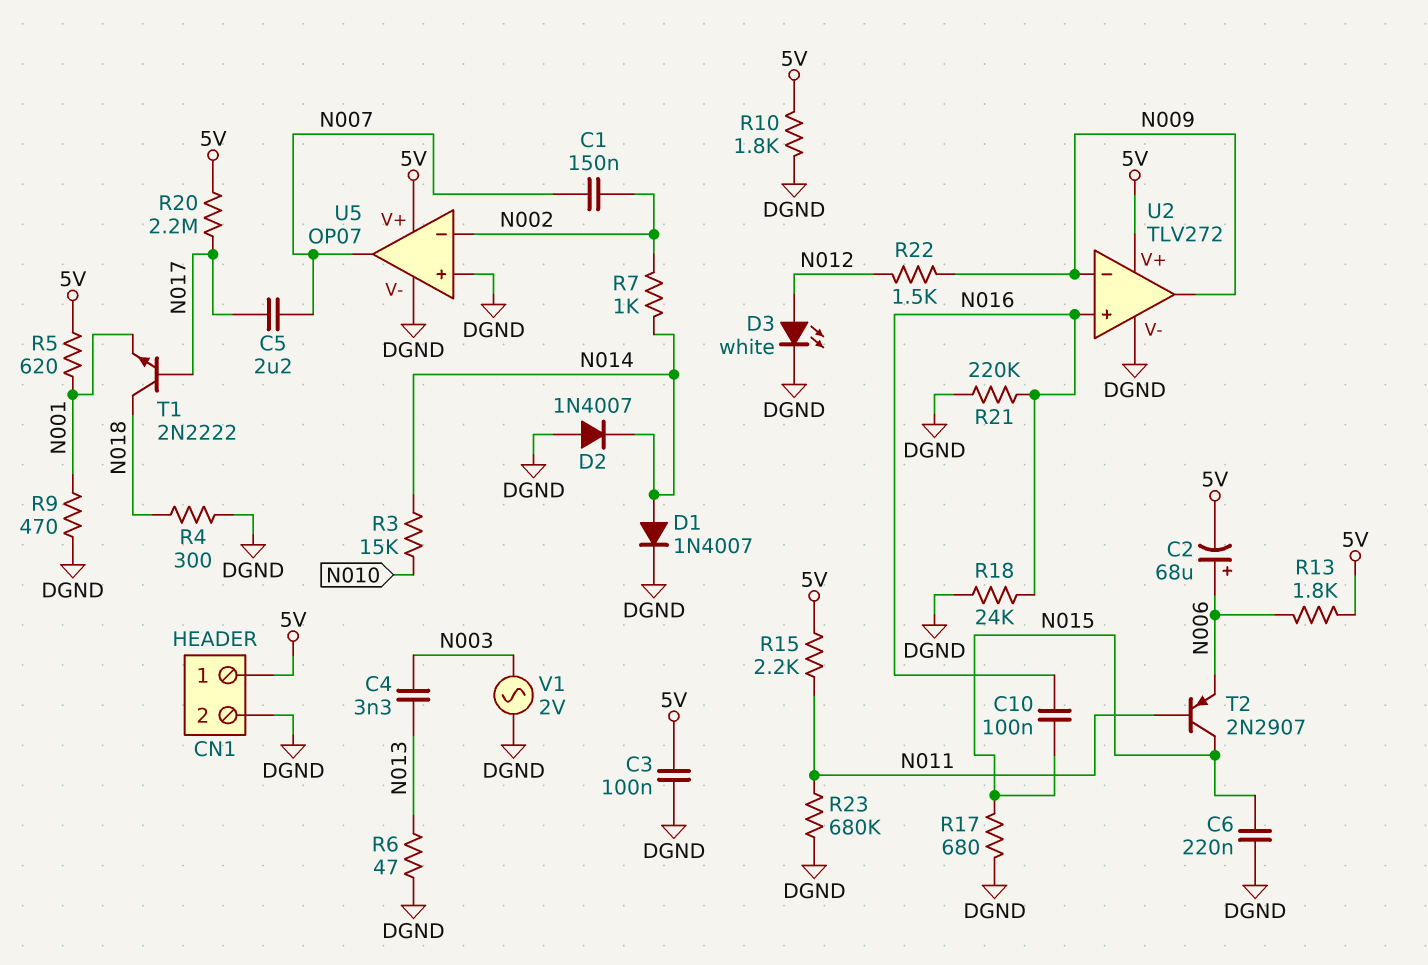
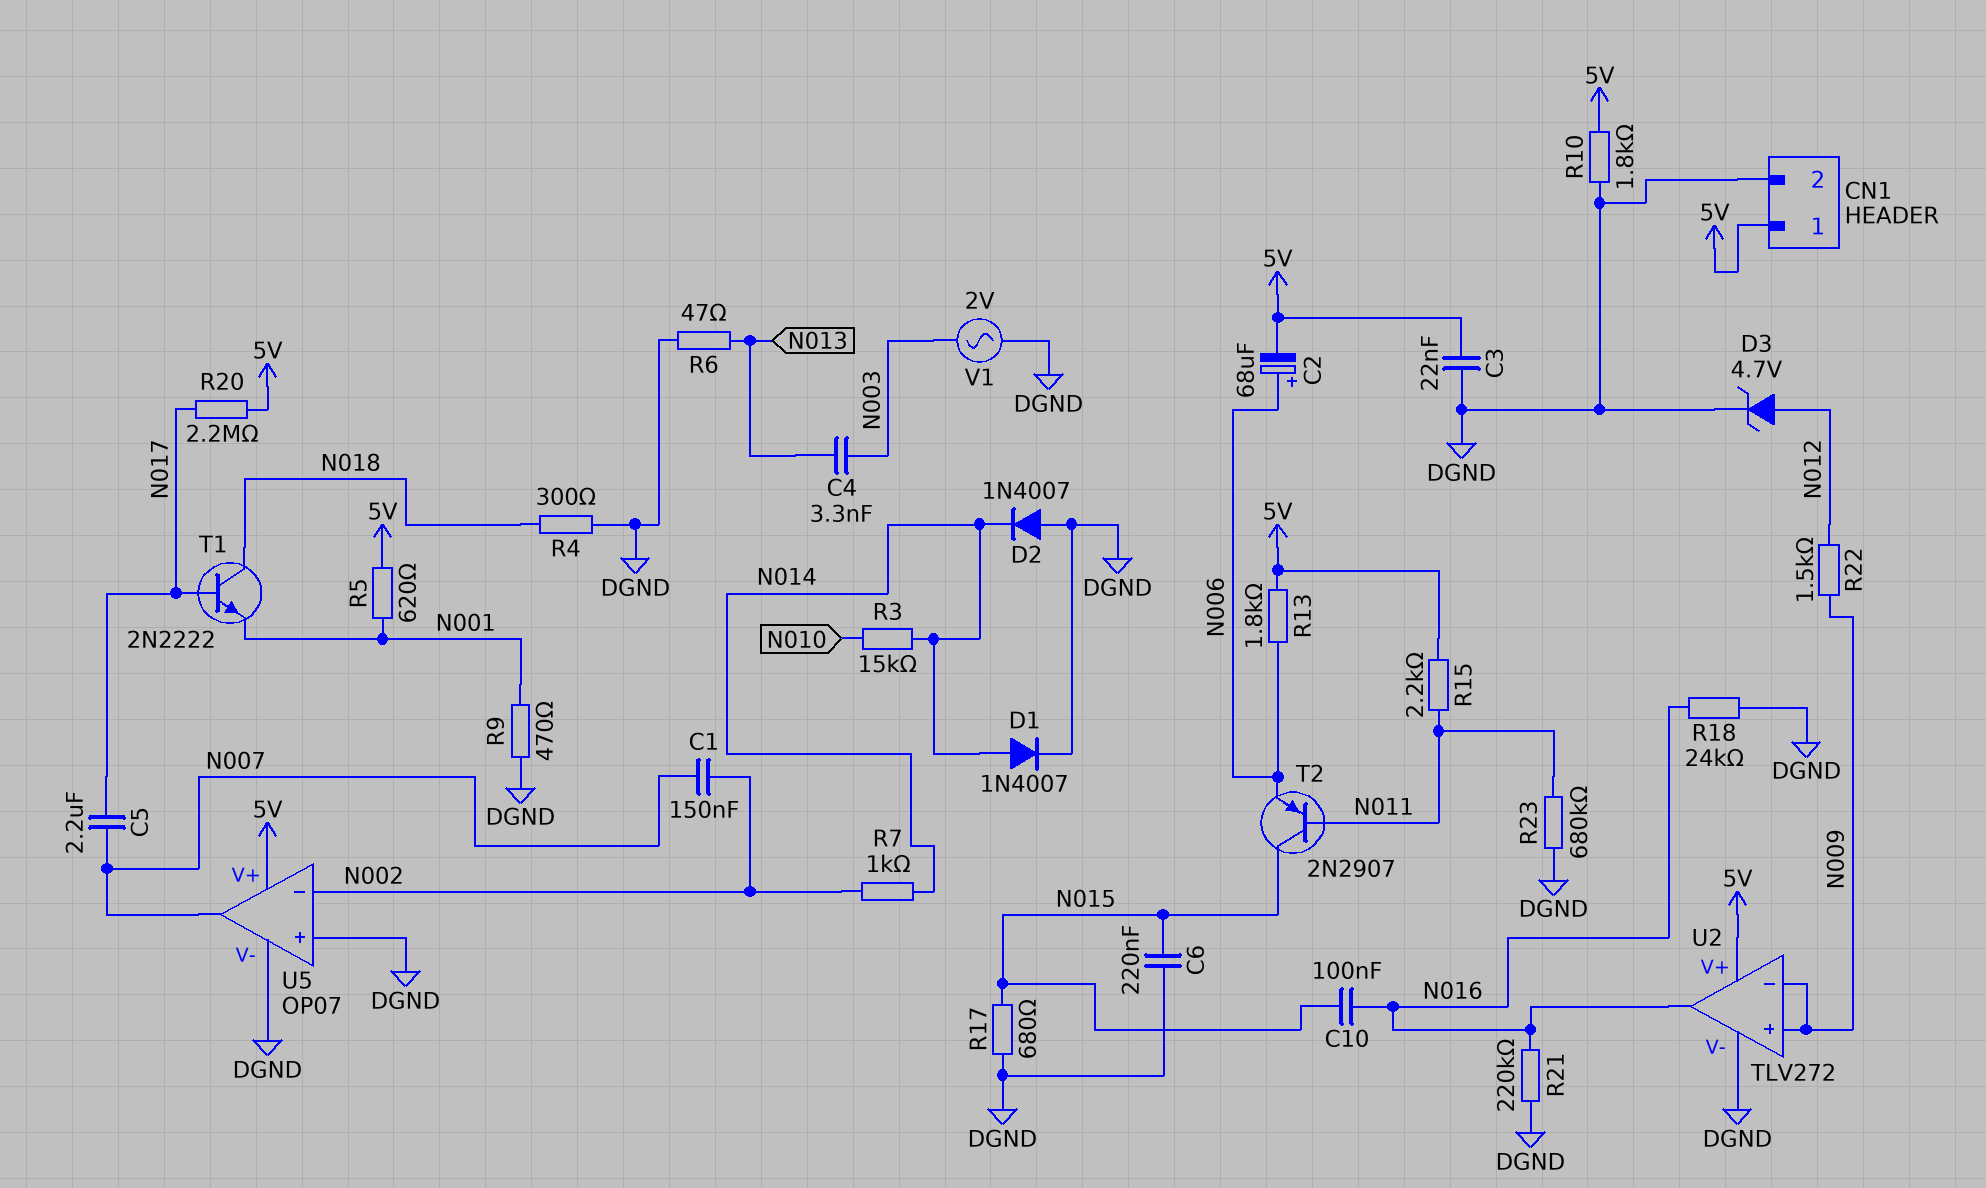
C3: 100nF (5V, DGND) -> 22nF (5V, DGND)
D3: LED white (A N012, K DGND) -> zener 4.7V (A N012, K DGND)
U2 pin in+: N016 -> N009
U2 pin out: N009 -> N016

